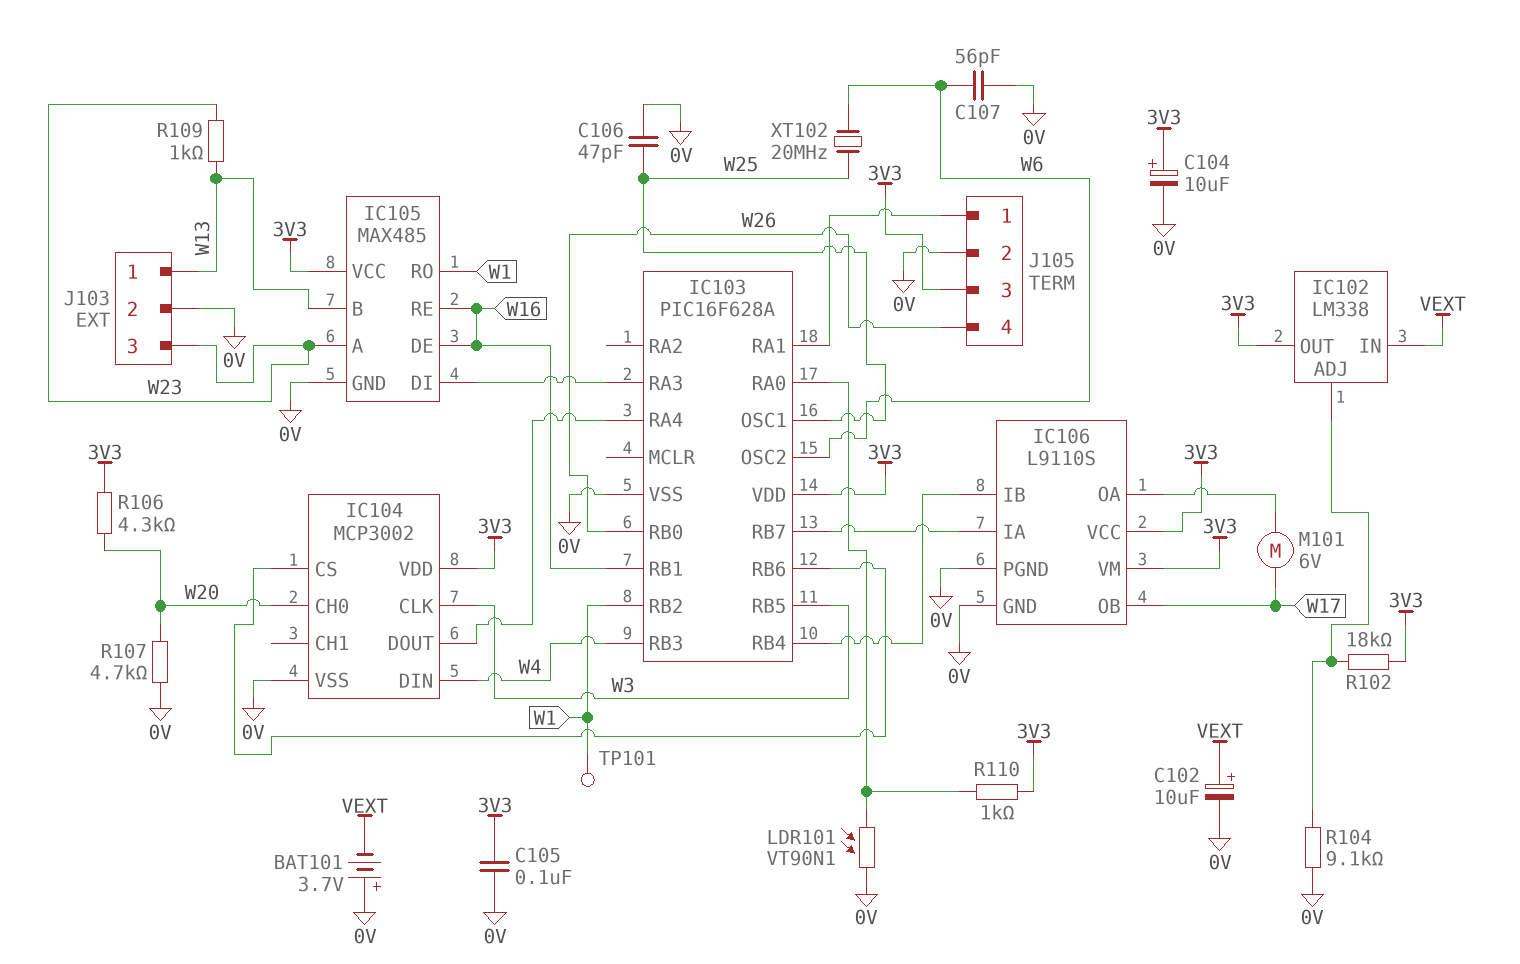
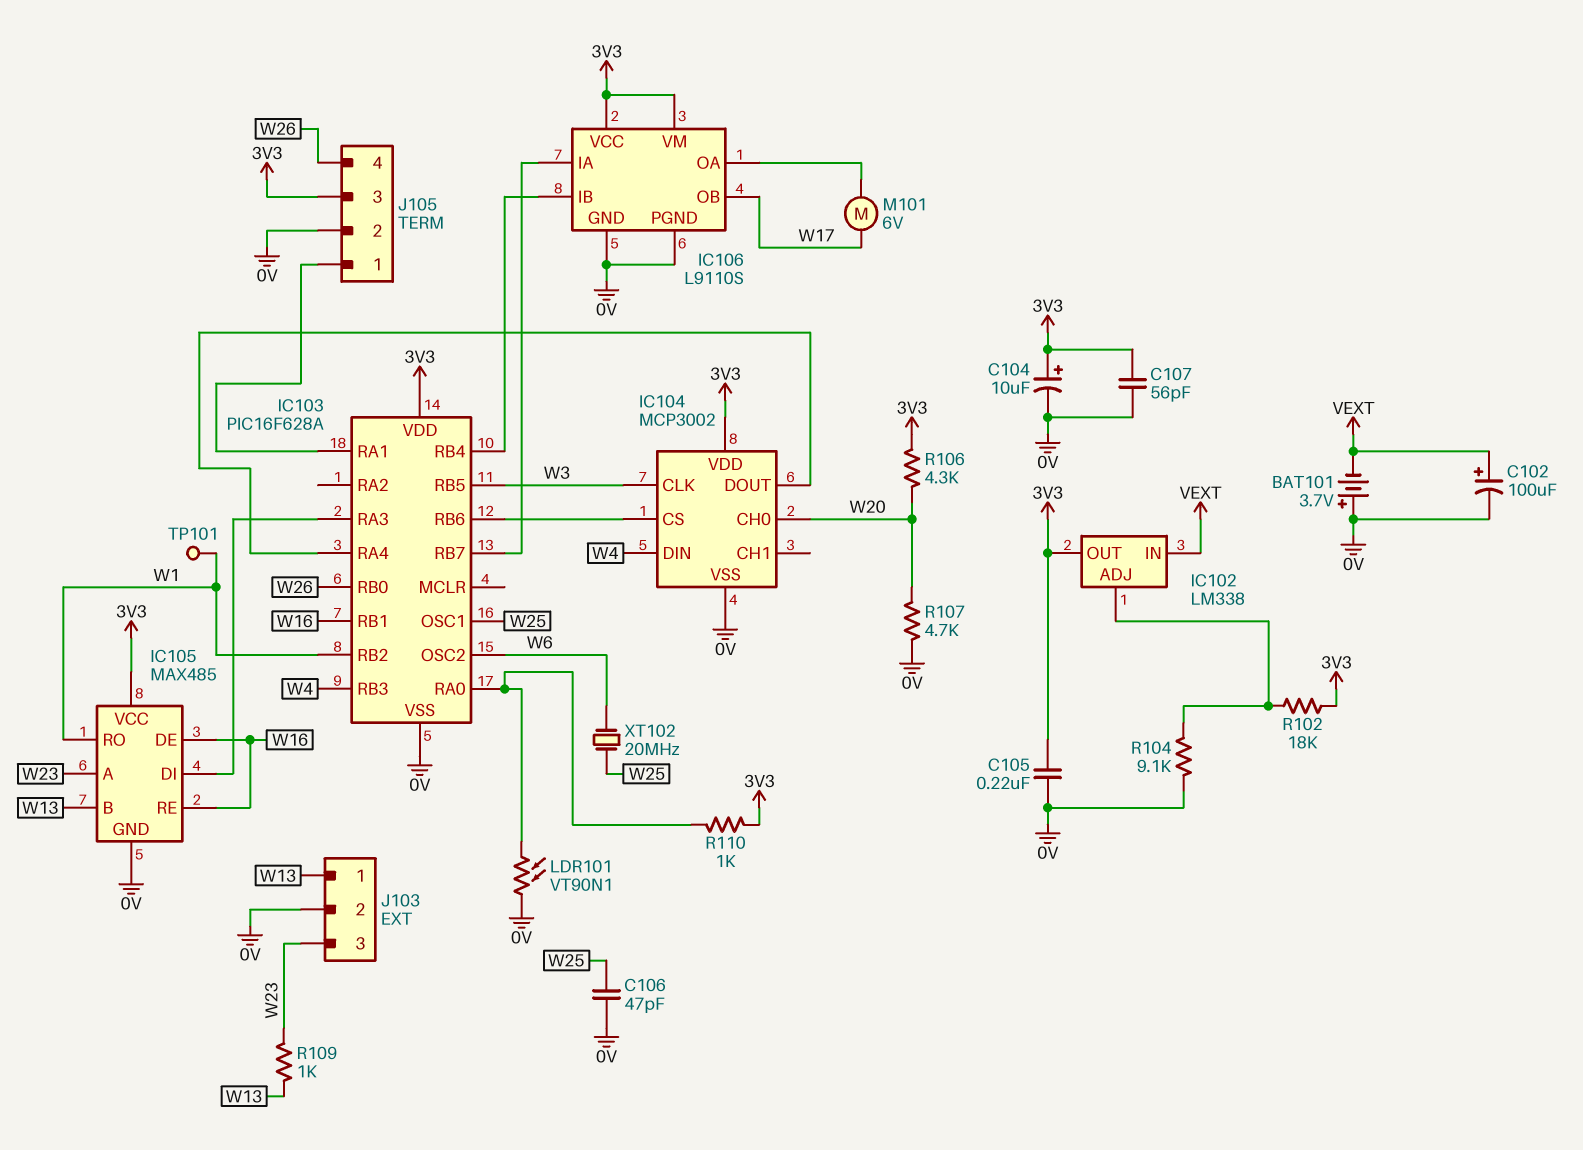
C102: 10uF (plus VEXT, minus 0V) -> 100uF (plus VEXT, minus 0V)
C105: 100nF (0V, 3V3) -> 220nF (0V, 3V3)
C107: 56pF (0V, W6) -> 56pF (0V, 3V3)

